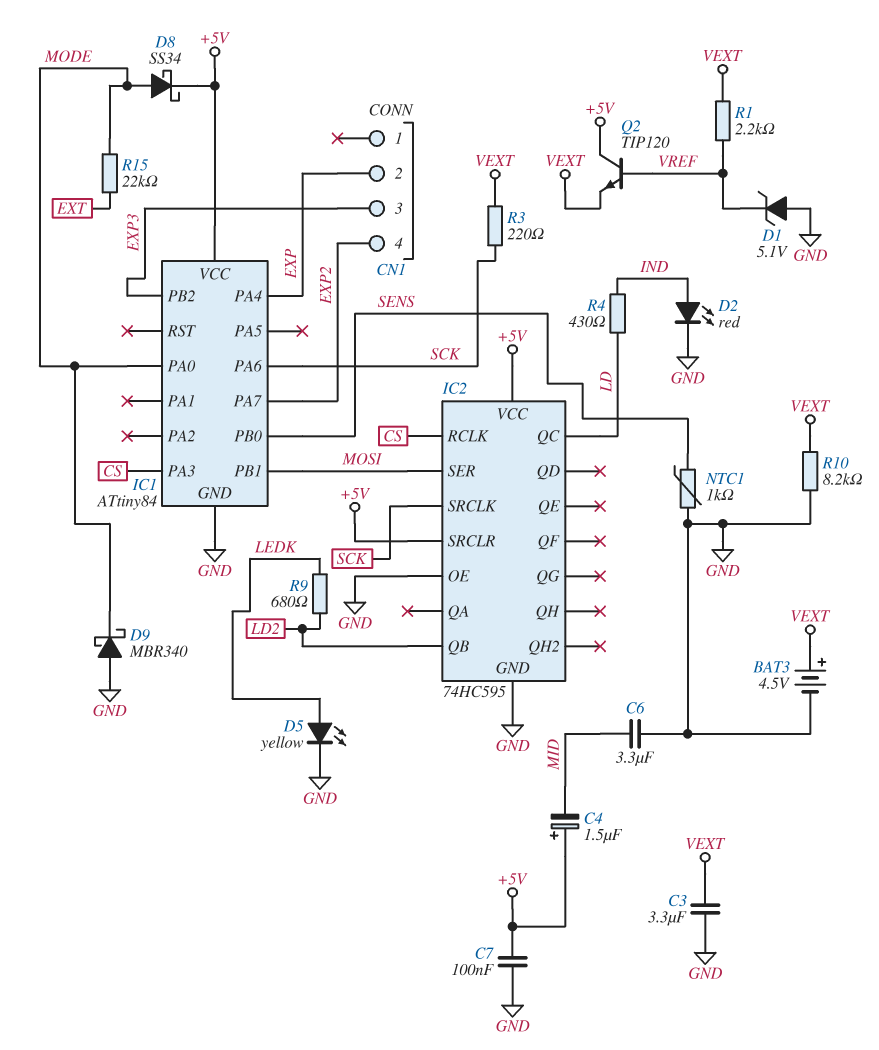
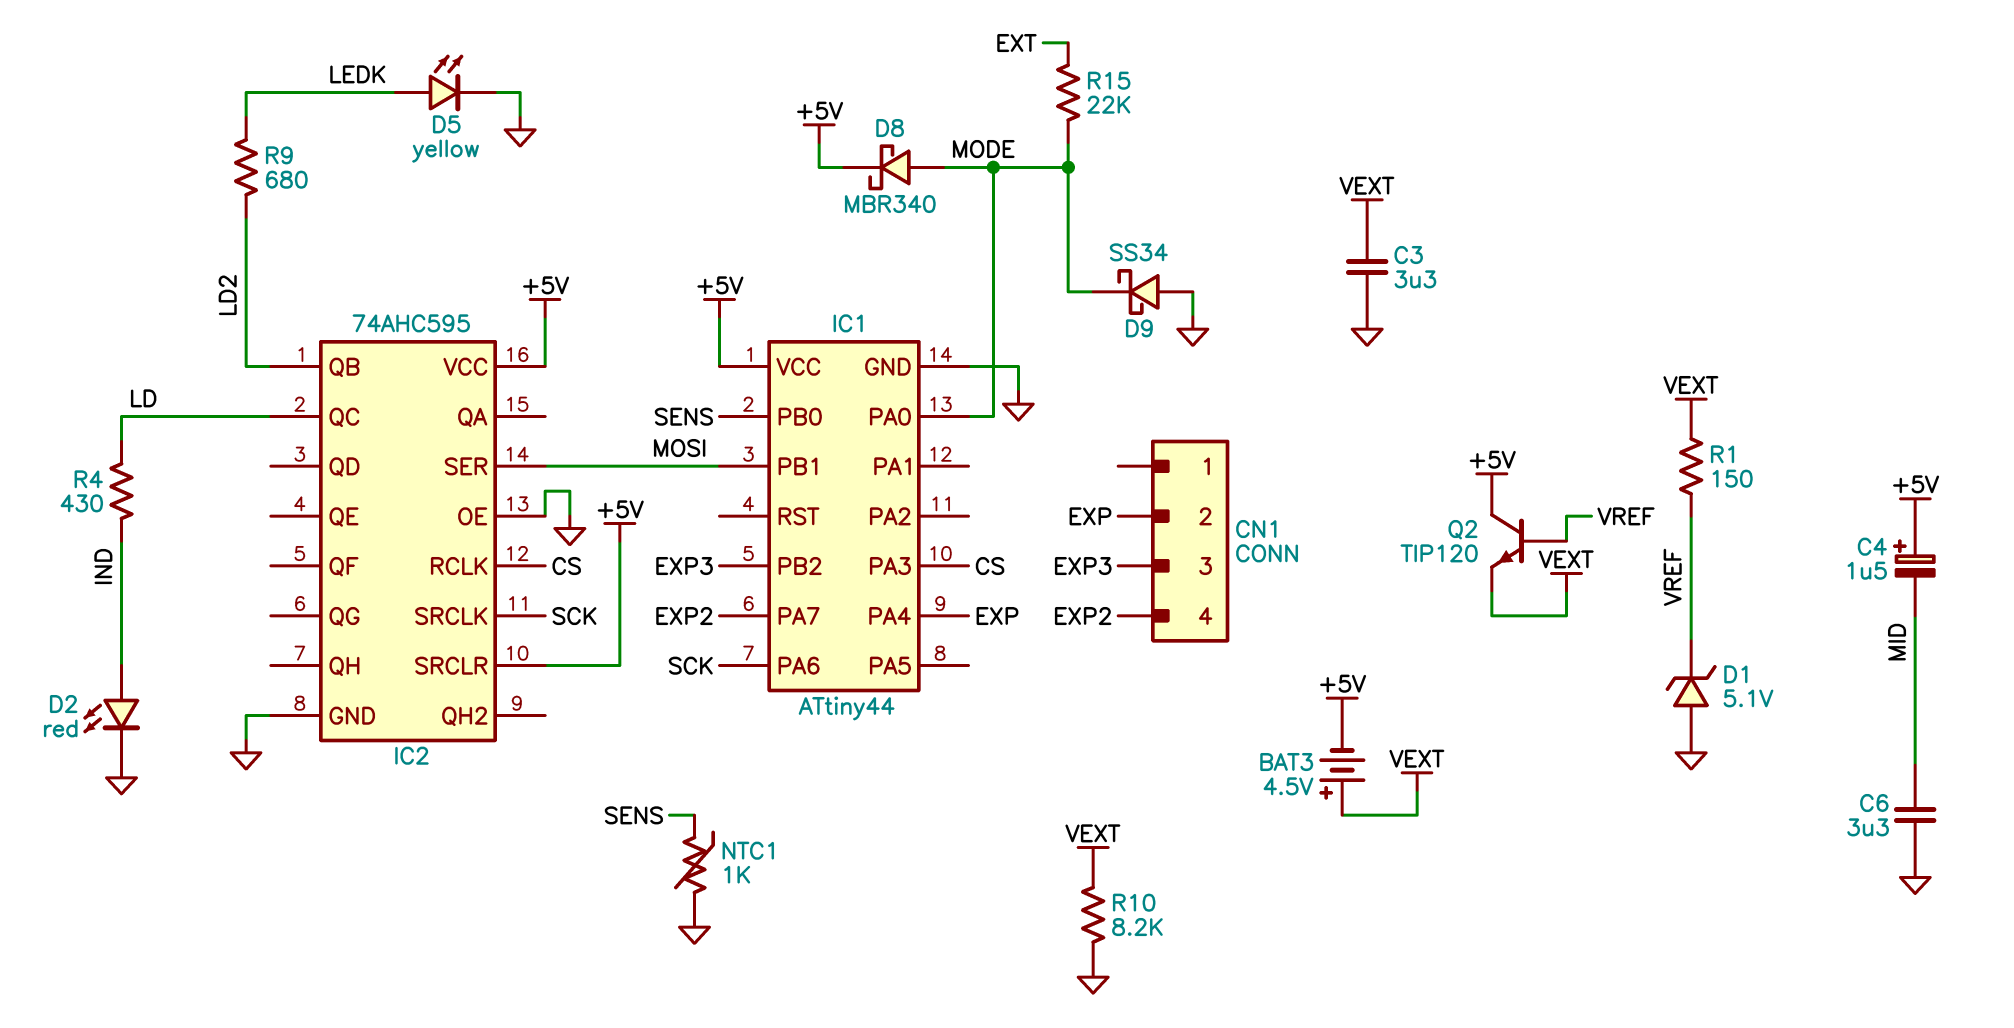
BAT3: 4.5V (plus VEXT, minus GND) -> 4.5V (plus VEXT, minus +5V)
C7: 100nF (+5V, GND) -> none
D8: schottky SS34 (A MODE, K +5V) -> schottky MBR340 (A MODE, K +5V)
D9: schottky MBR340 (A GND, K MODE) -> schottky SS34 (A GND, K MODE)
IC1: ATtiny84 -> ATtiny44
IC2: 74HC595 -> 74AHC595
R1: 2.2k (VEXT, VREF) -> 150 (VEXT, VREF)
R3: 220 (SCK, VEXT) -> none

